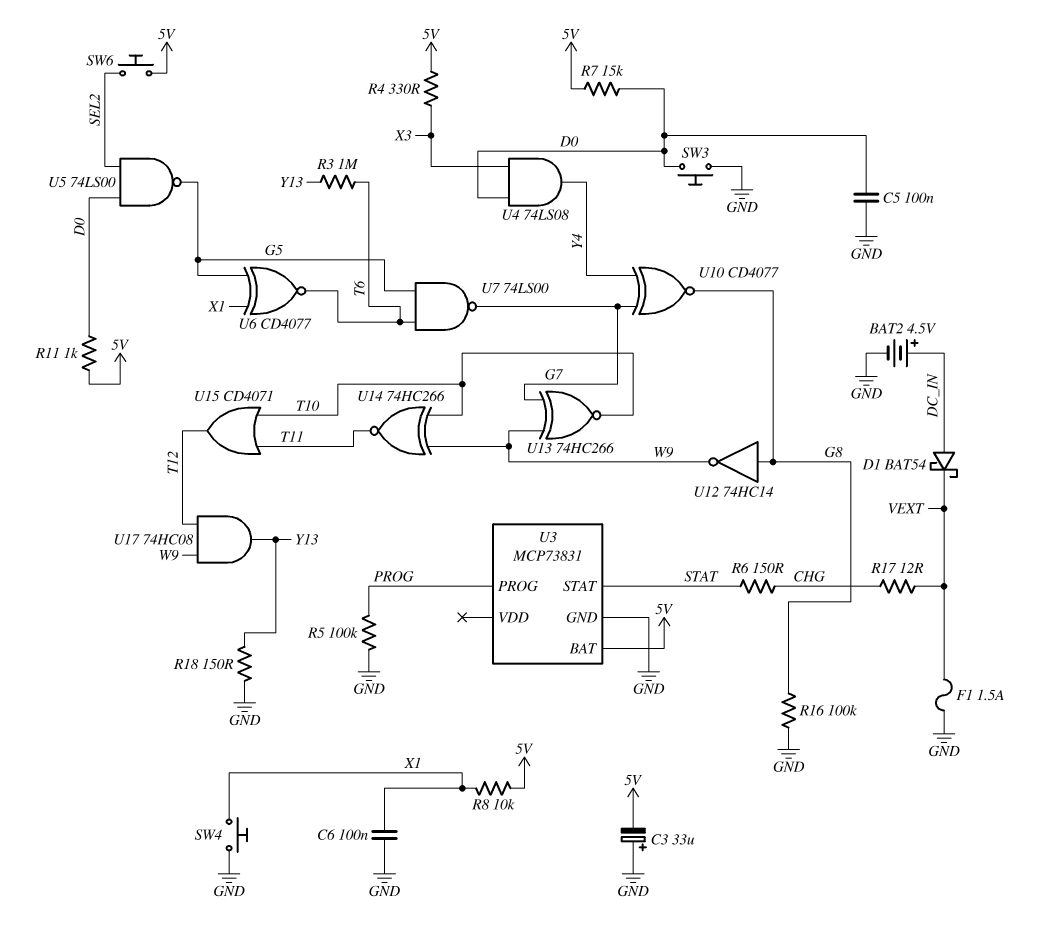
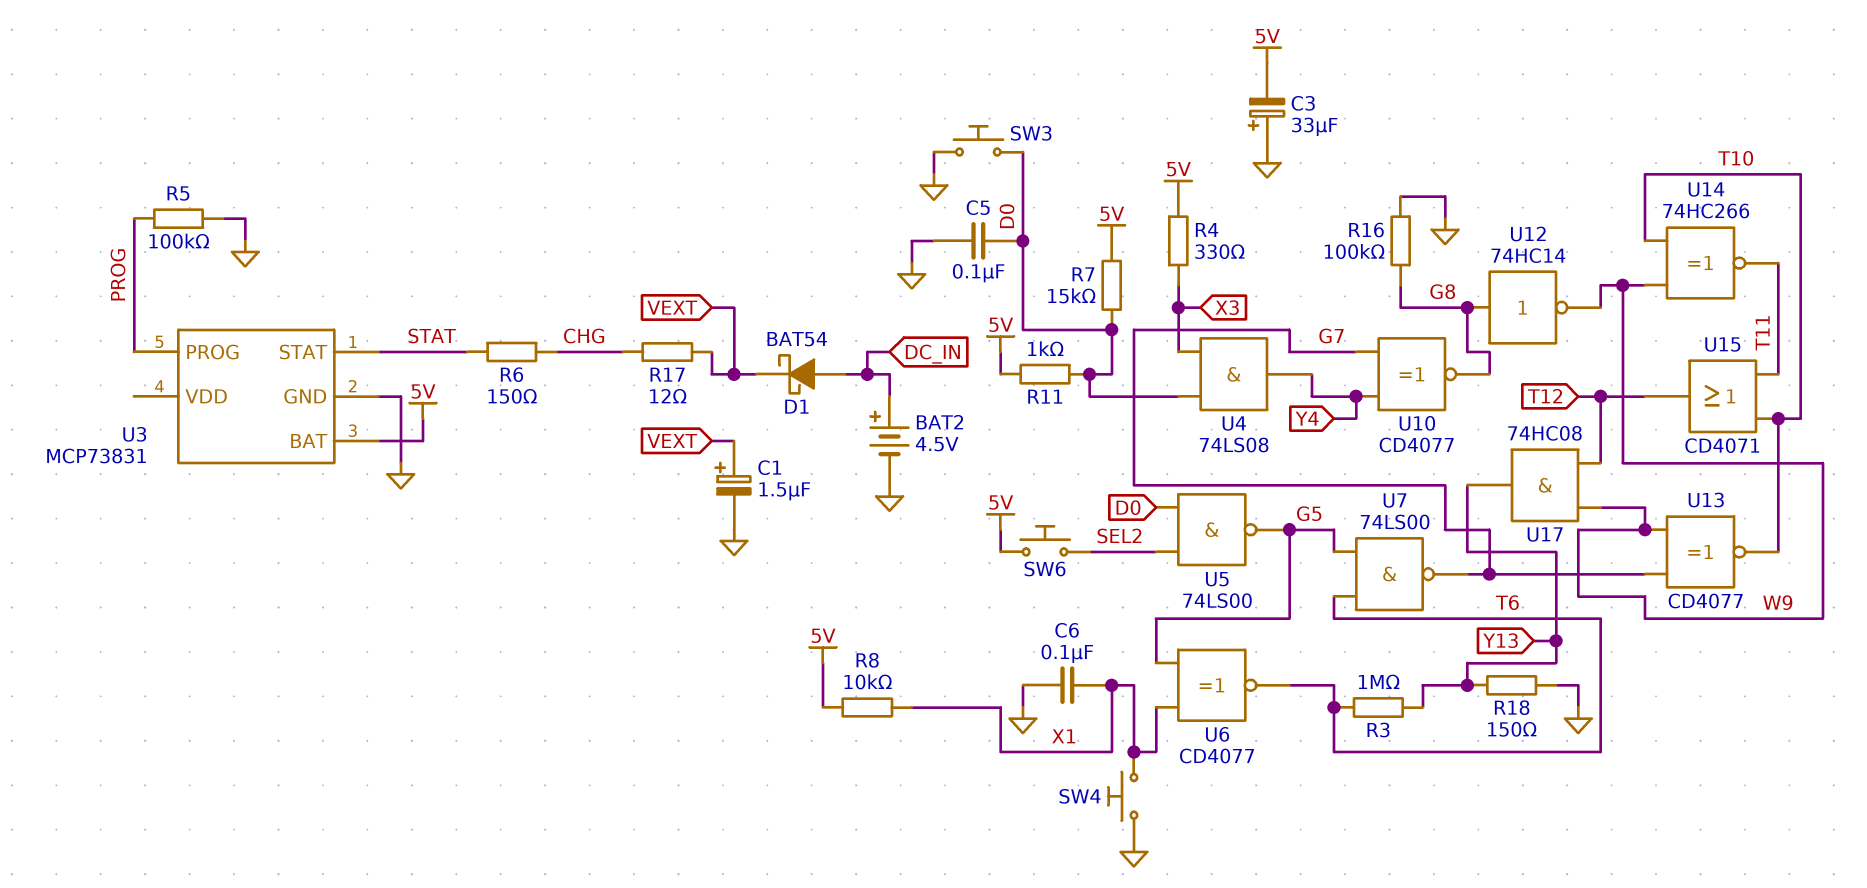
C1: none -> 1.5uF (plus VEXT, minus GND)
F1: 1.5A (GND, VEXT) -> none
U13: XNOR 74HC266 (in G7, in W9, out T10) -> XNOR CD4077 (in G7, in W9, out T10)

